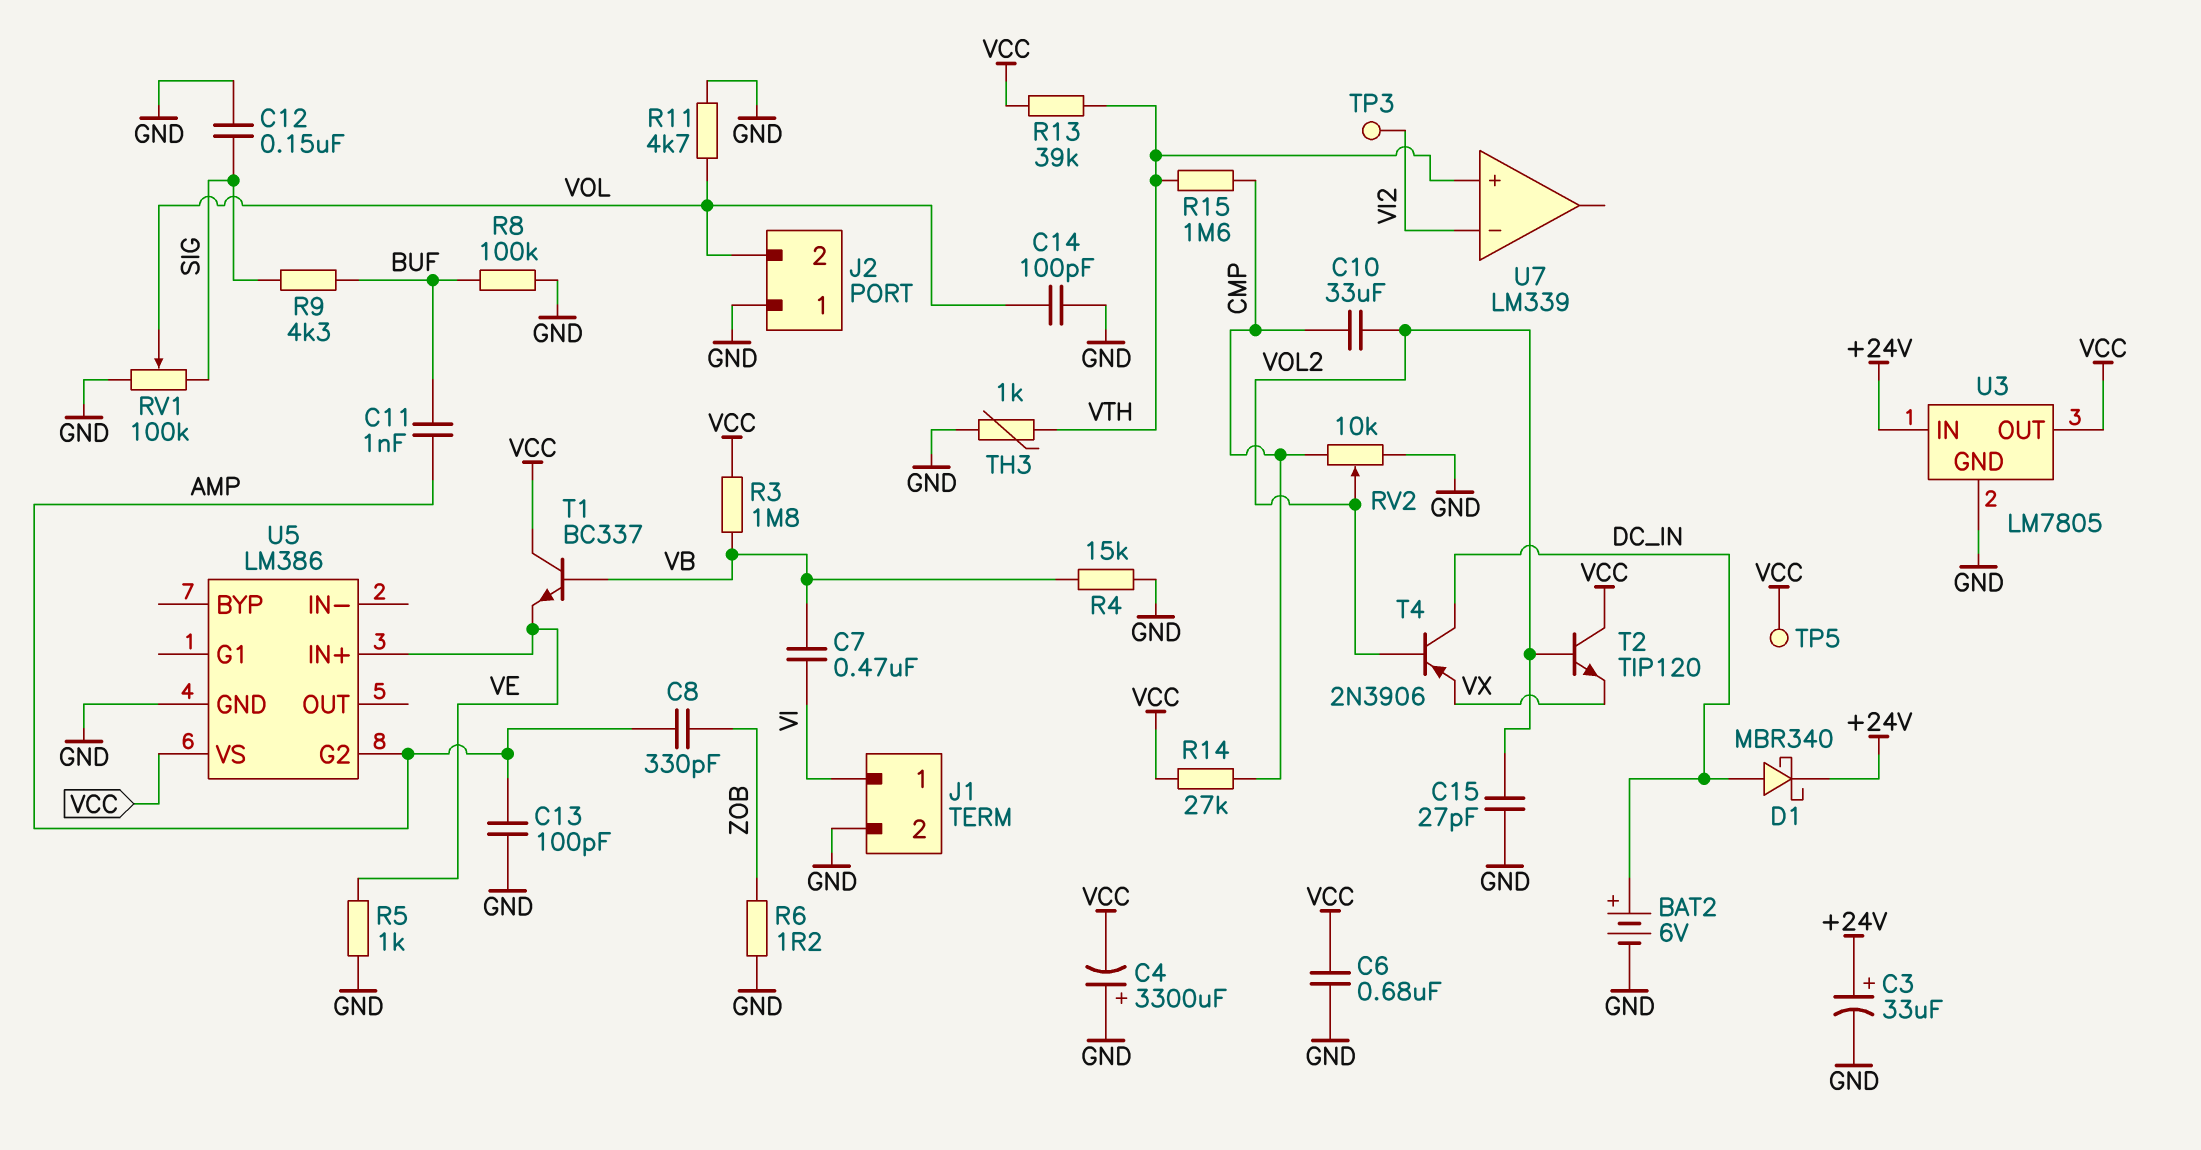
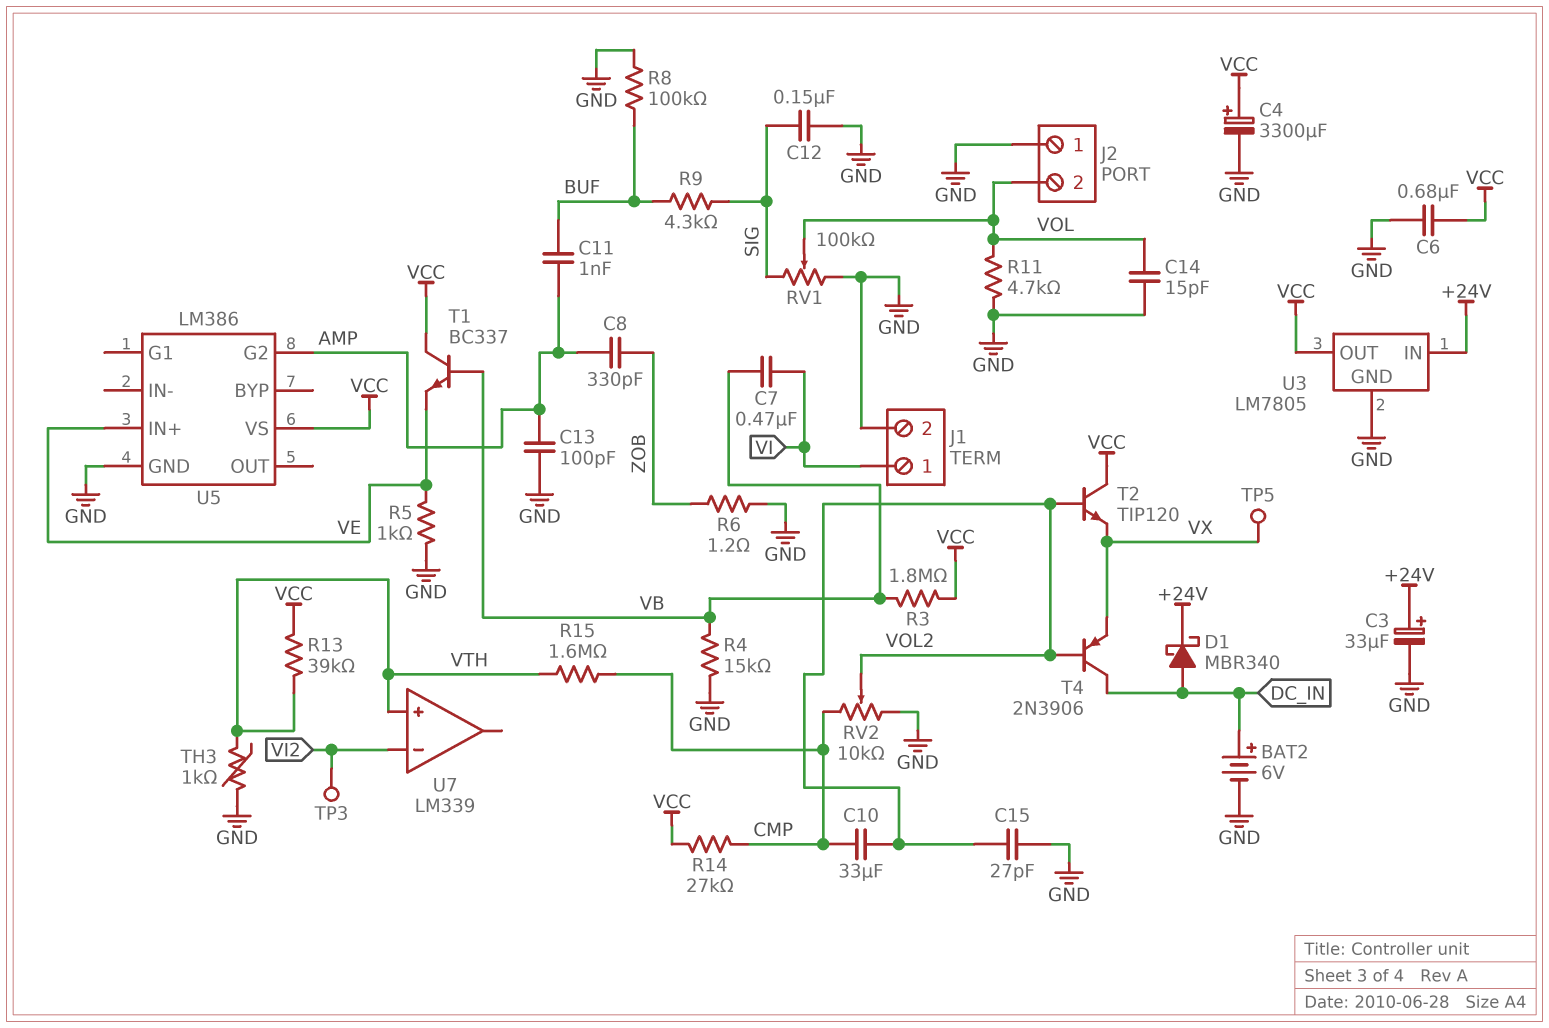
C4: 3300uF (plus GND, minus VCC) -> 3300uF (plus VCC, minus GND)
C14: 100pF (GND, VOL) -> 15pF (GND, VOL)
TP5: test point (VCC) -> test point (VX)

